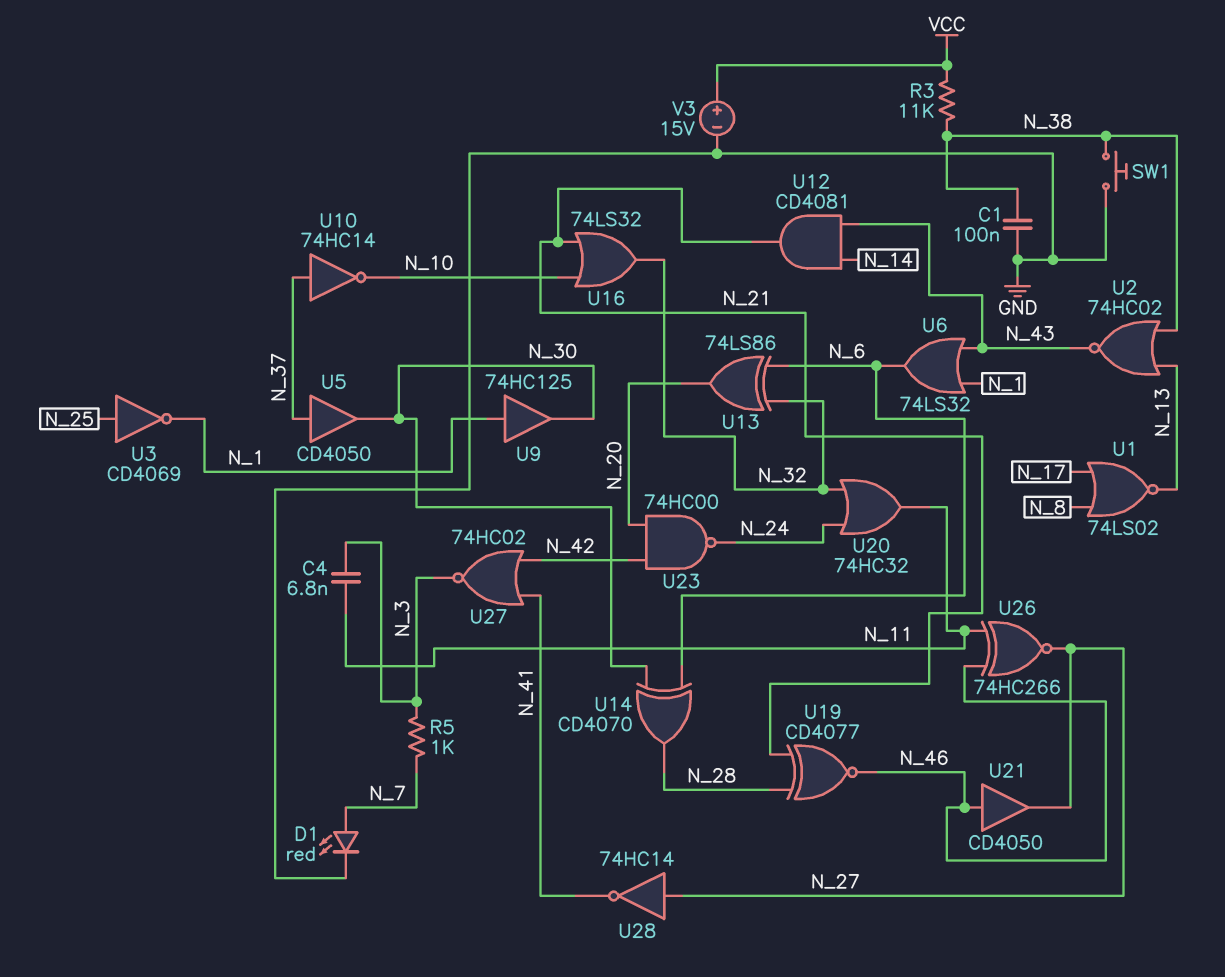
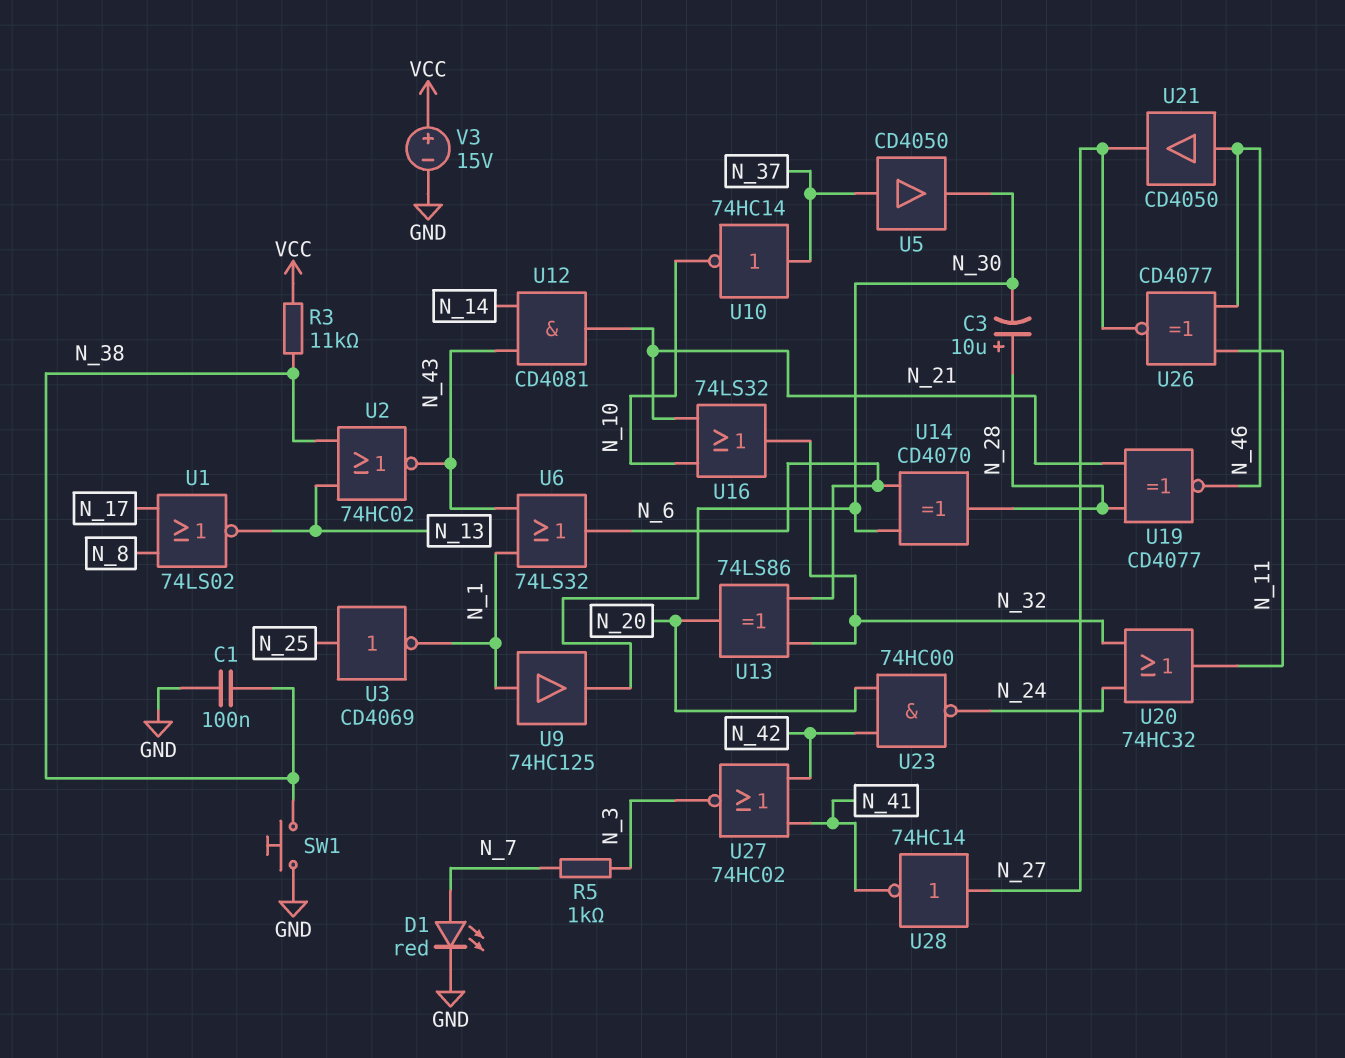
C3: none -> 10uF (plus N_28, minus N_30)
C4: 6.8nF (N_3, N_11) -> none
U26: XNOR 74HC266 (in N_11, in N_46, out N_27) -> XNOR CD4077 (in N_11, in N_46, out N_27)

